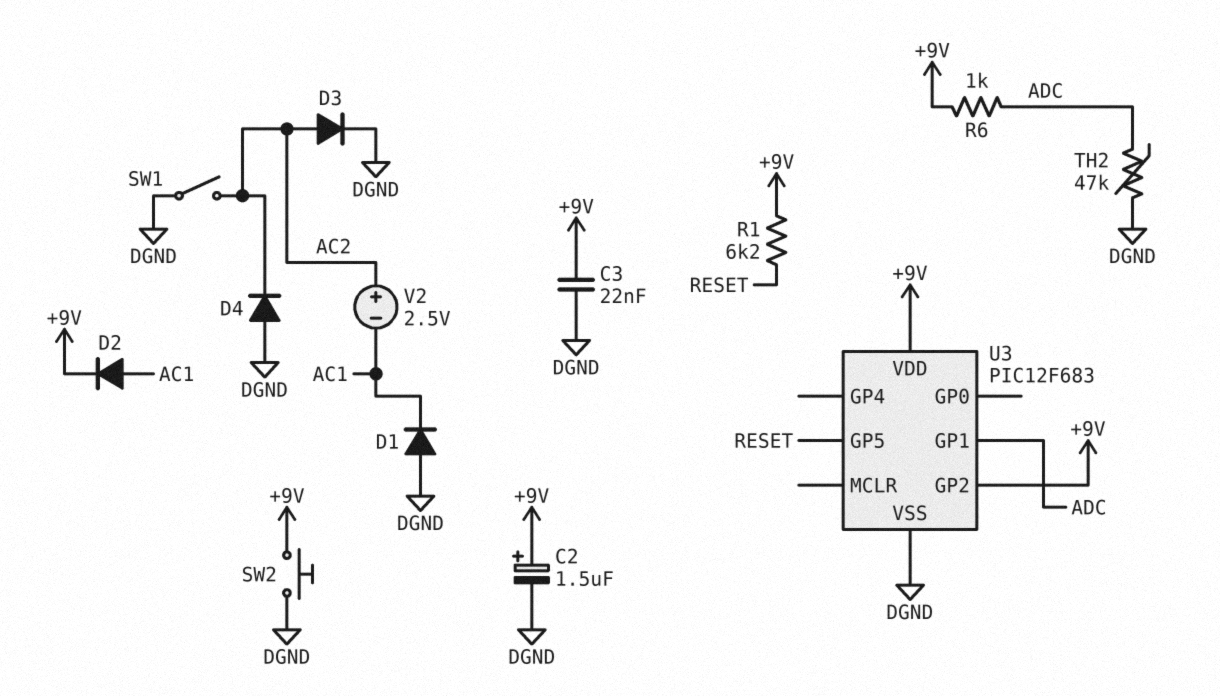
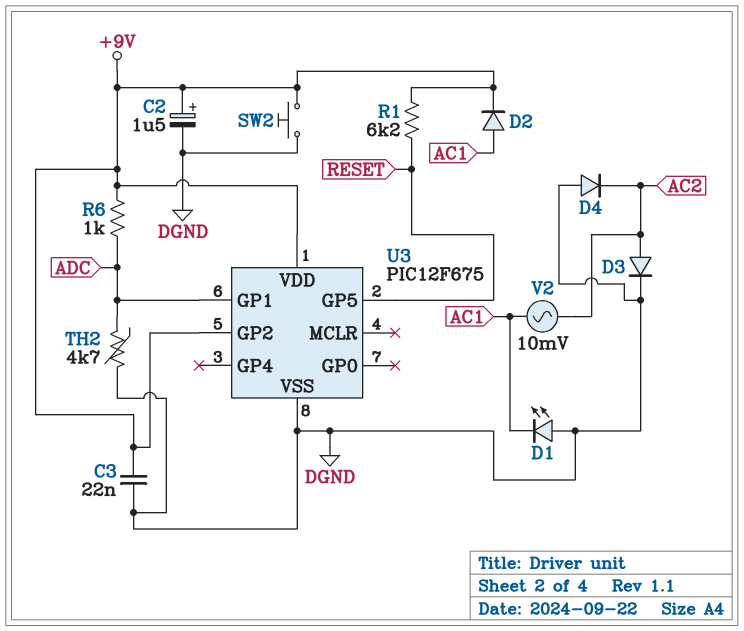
D1: diode (A DGND, K AC1) -> LED (A DGND, K AC1)
SW1: switch (AC2, DGND) -> none
TH2: 47k (ADC, DGND) -> 4.7k (ADC, DGND)
U3: PIC12F683 -> PIC12F675
V2: 2.5V (plus AC2, minus AC1) -> AC 10mV (AC1, AC2)

